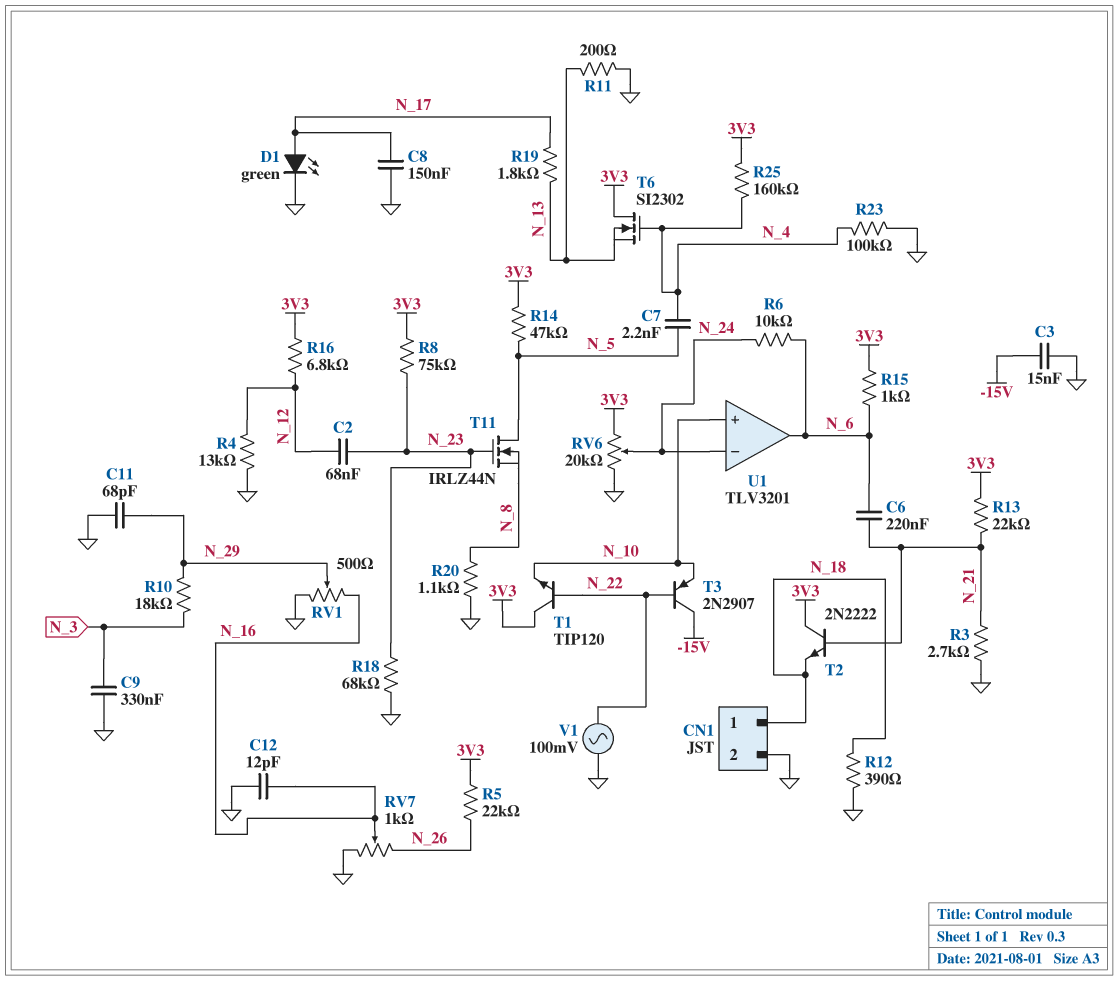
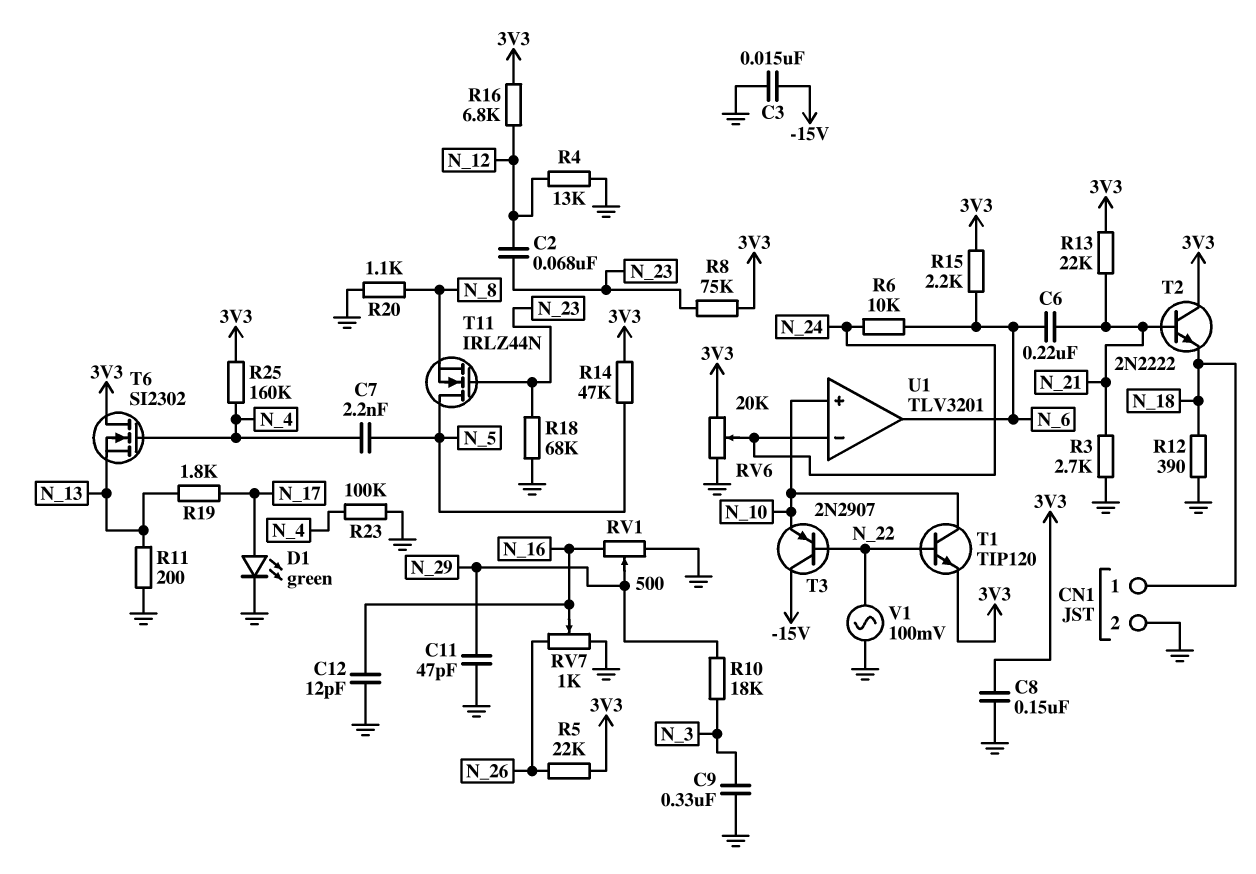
C8: 150nF (GND, N_17) -> 150nF (3V3, GND)
C11: 68pF (GND, N_29) -> 47pF (GND, N_29)
R15: 1k (3V3, N_6) -> 2.2k (3V3, N_6)
T1: NPN TIP120 (B N_22, C 3V3, E N_10) -> NPN TIP120 (B N_22, C N_10, E 3V3)

